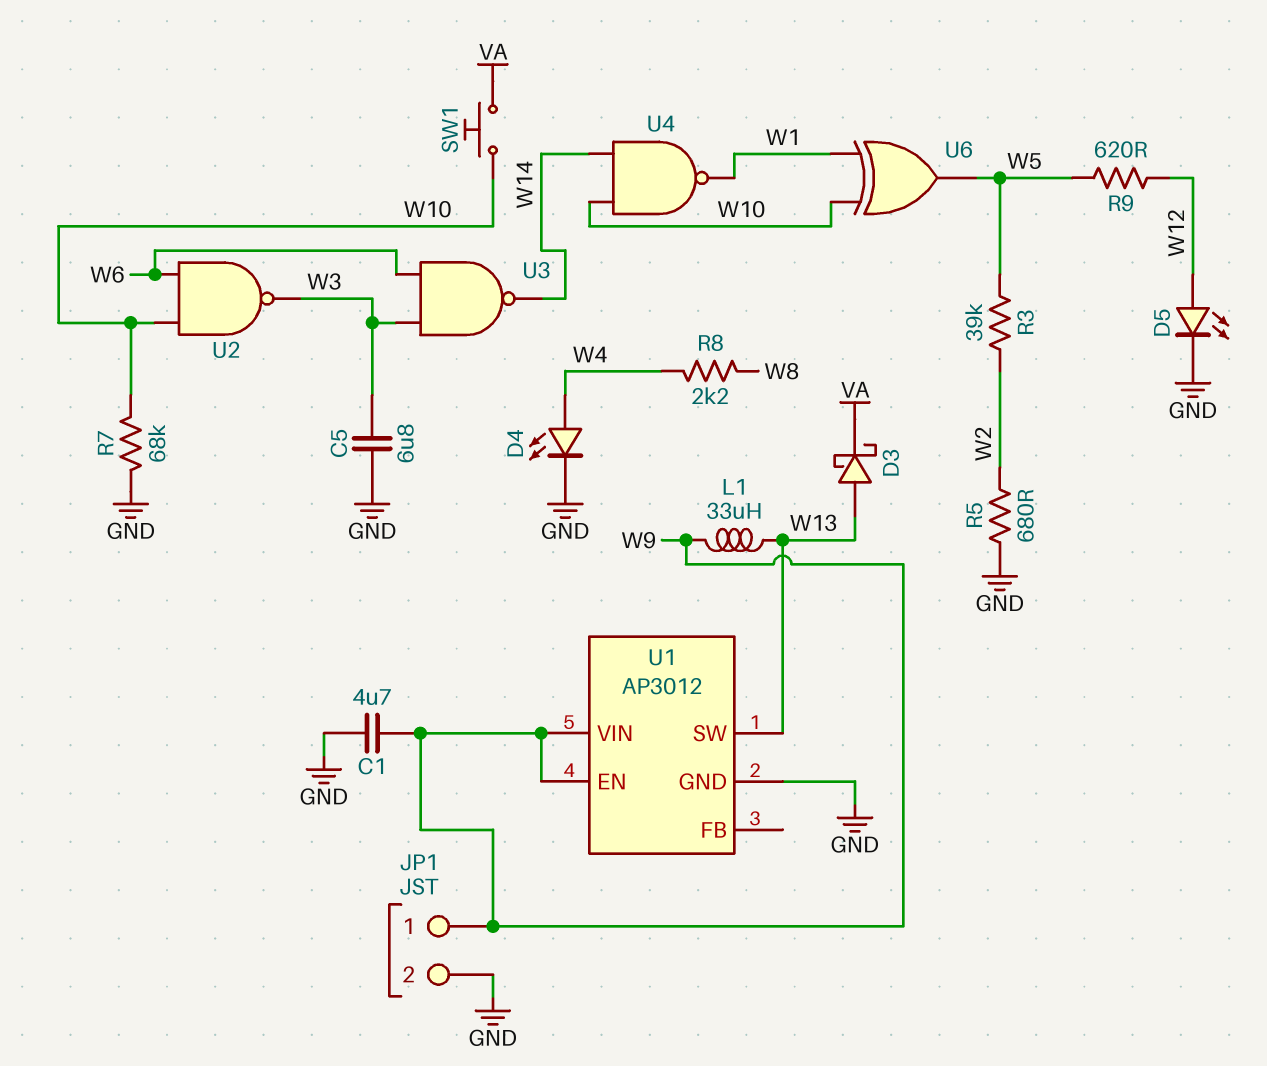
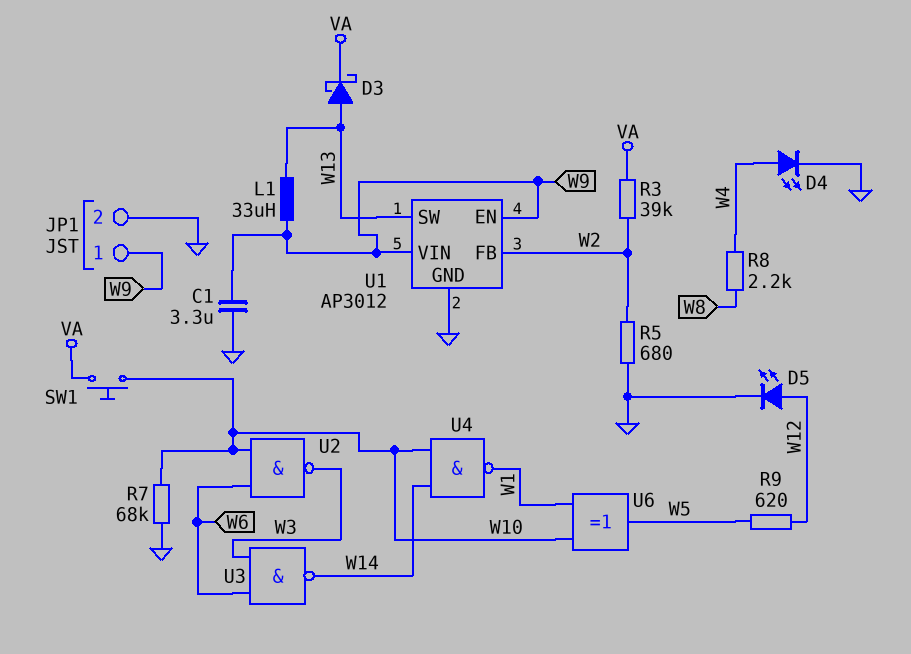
C1: 4.7uF (GND, W9) -> 3.3uF (GND, W9)
C5: 6.8uF (GND, W3) -> none
R3: 39k (W2, W5) -> 39k (VA, W2)
U1 pin FB: none -> W2

